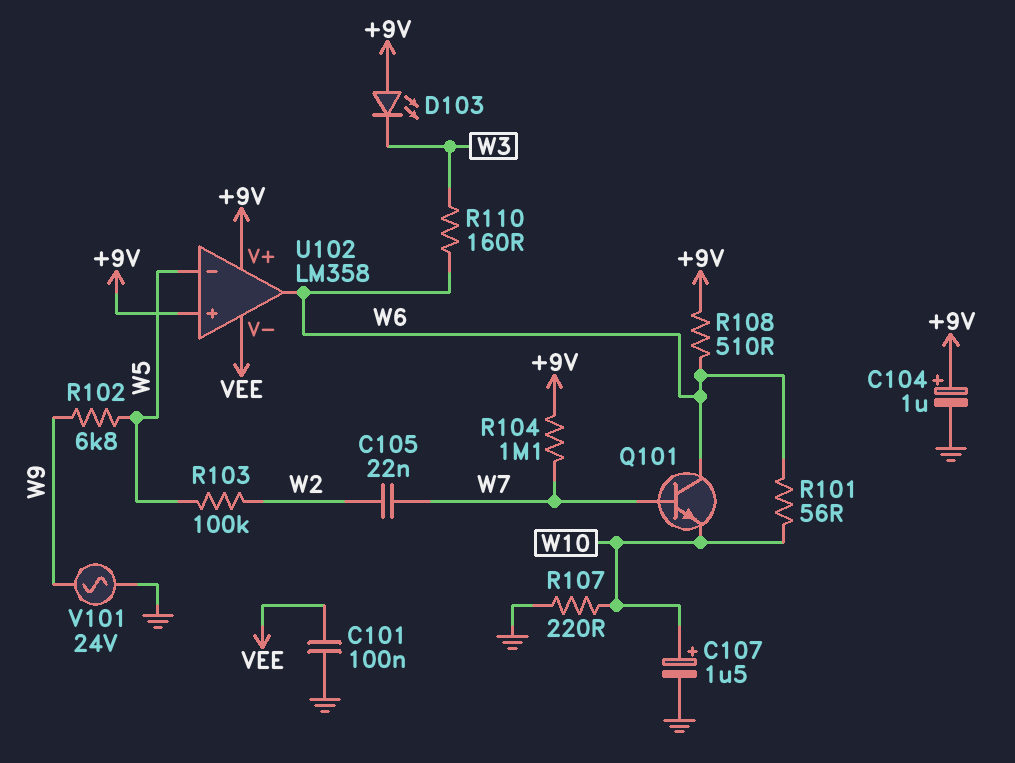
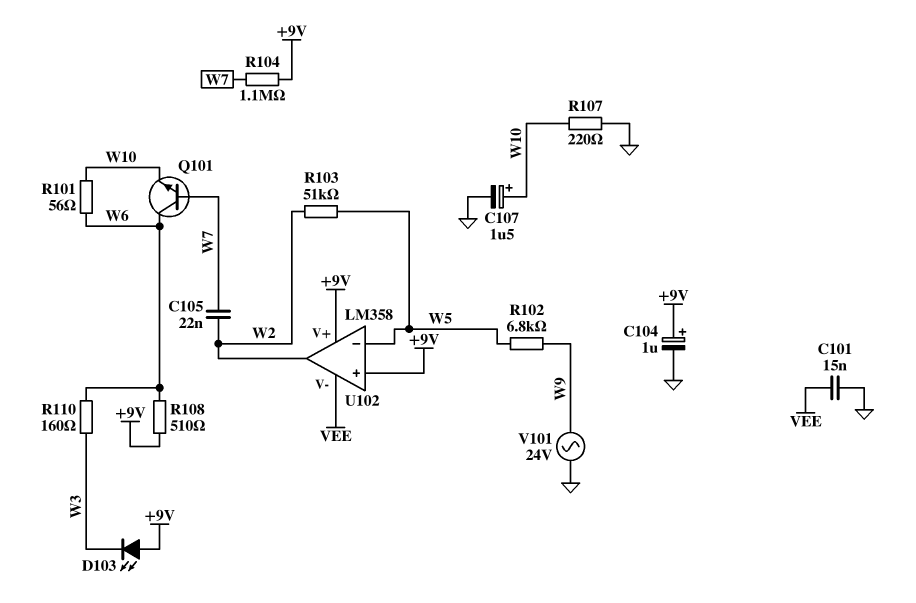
C101: 100nF (GND, VEE) -> 15nF (GND, VEE)
R103: 100k (W2, W5) -> 51k (W2, W5)
U102 pin out: W6 -> W2

